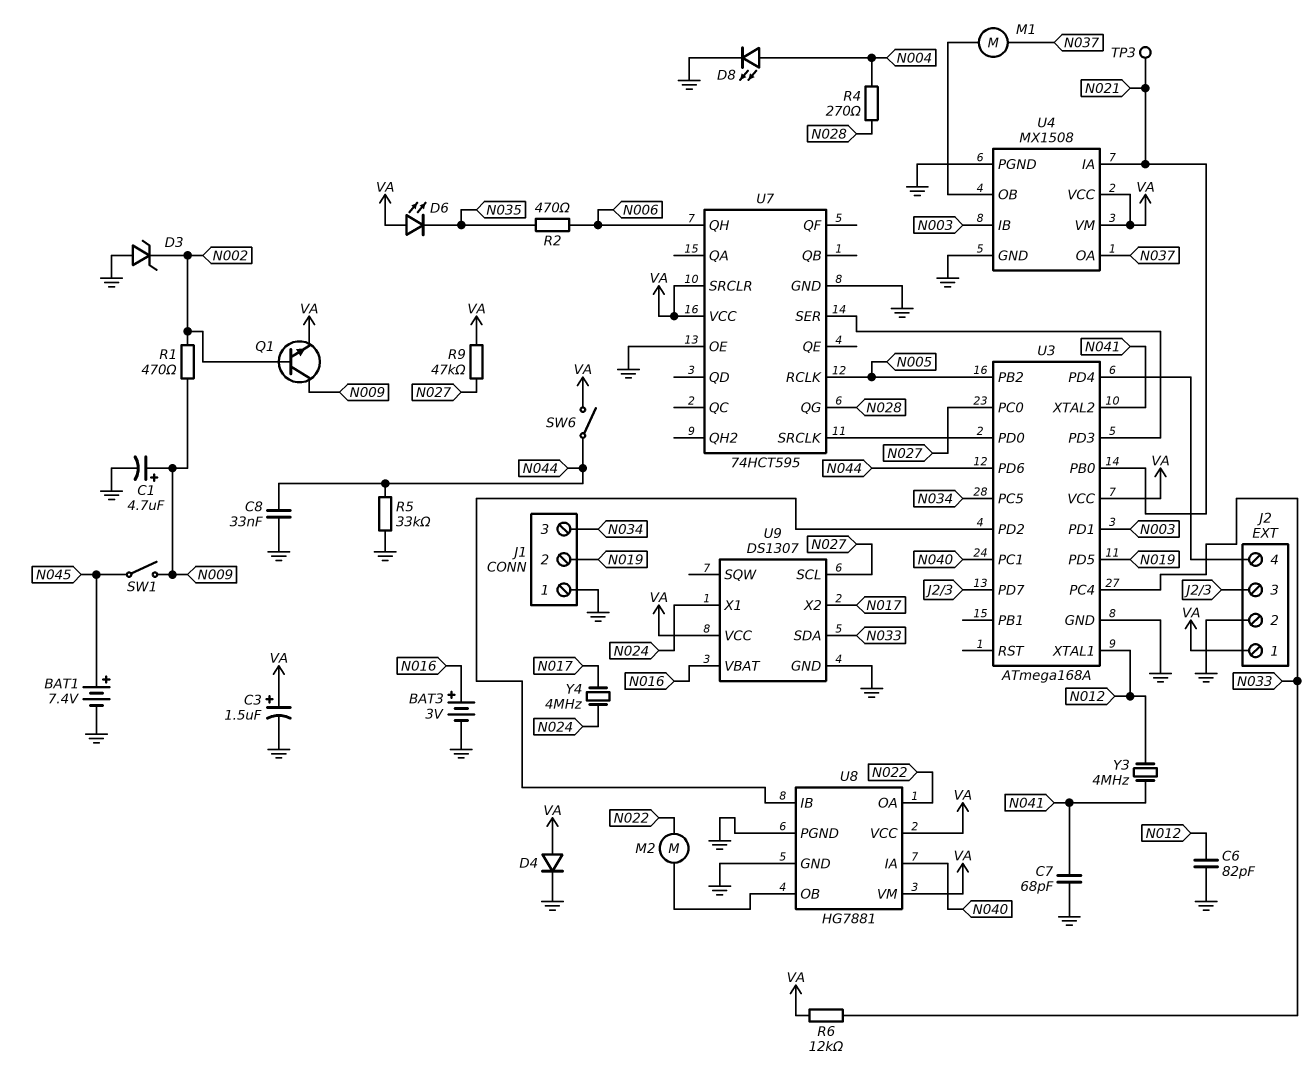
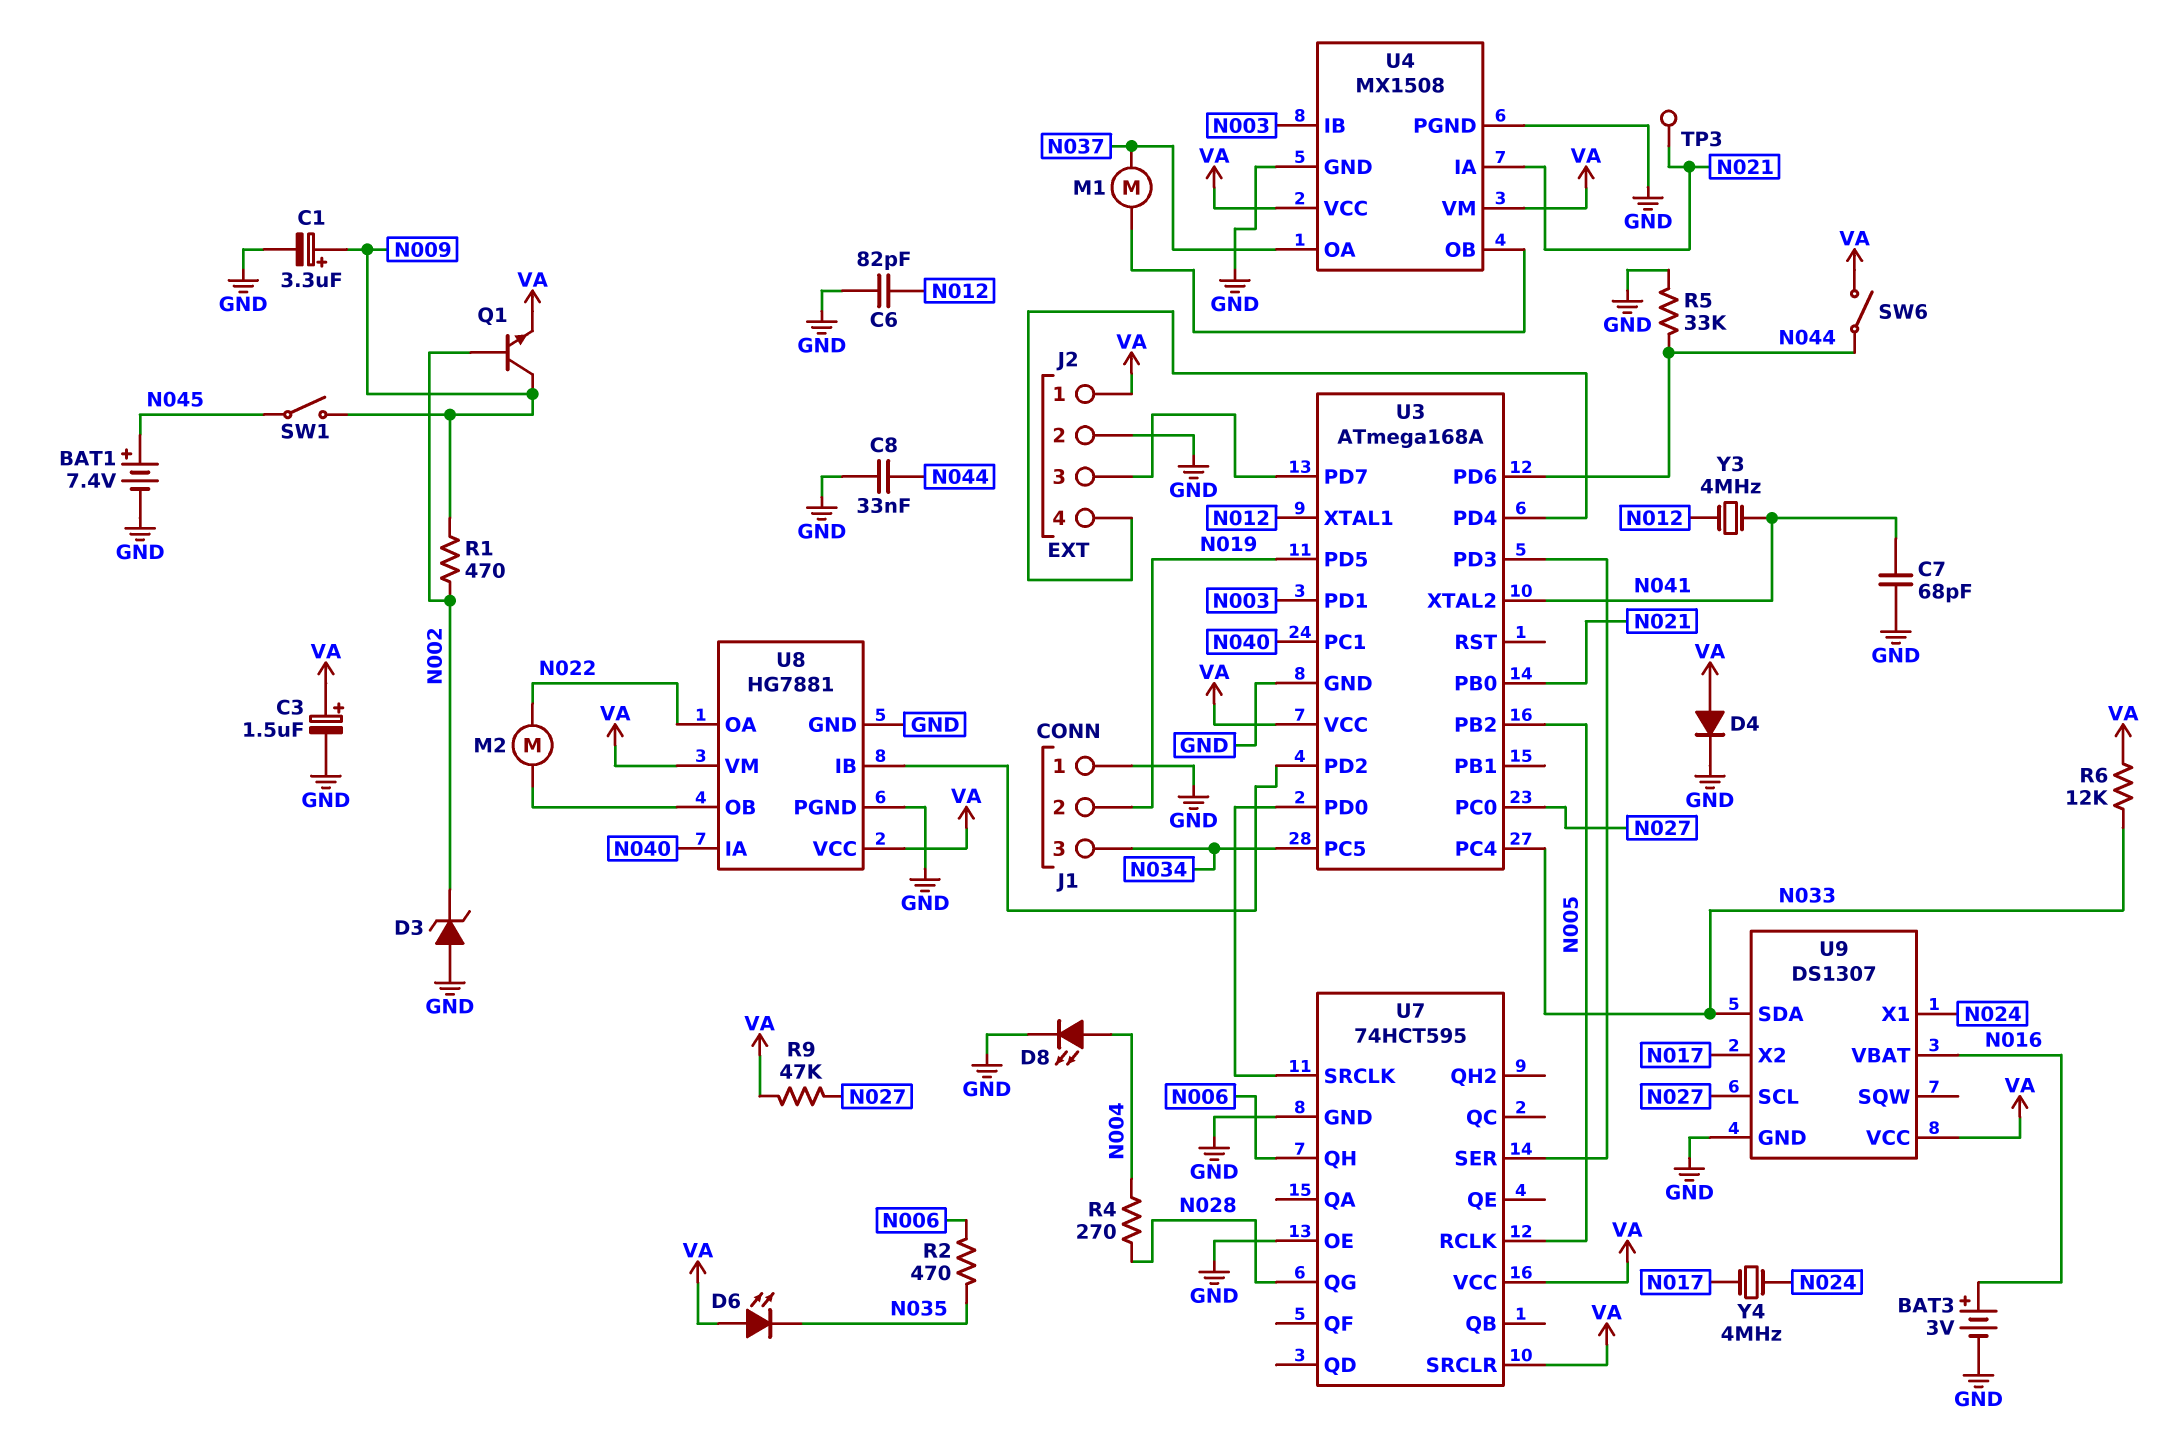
C1: 4.7uF (plus N009, minus GND) -> 3.3uF (plus N009, minus GND)

